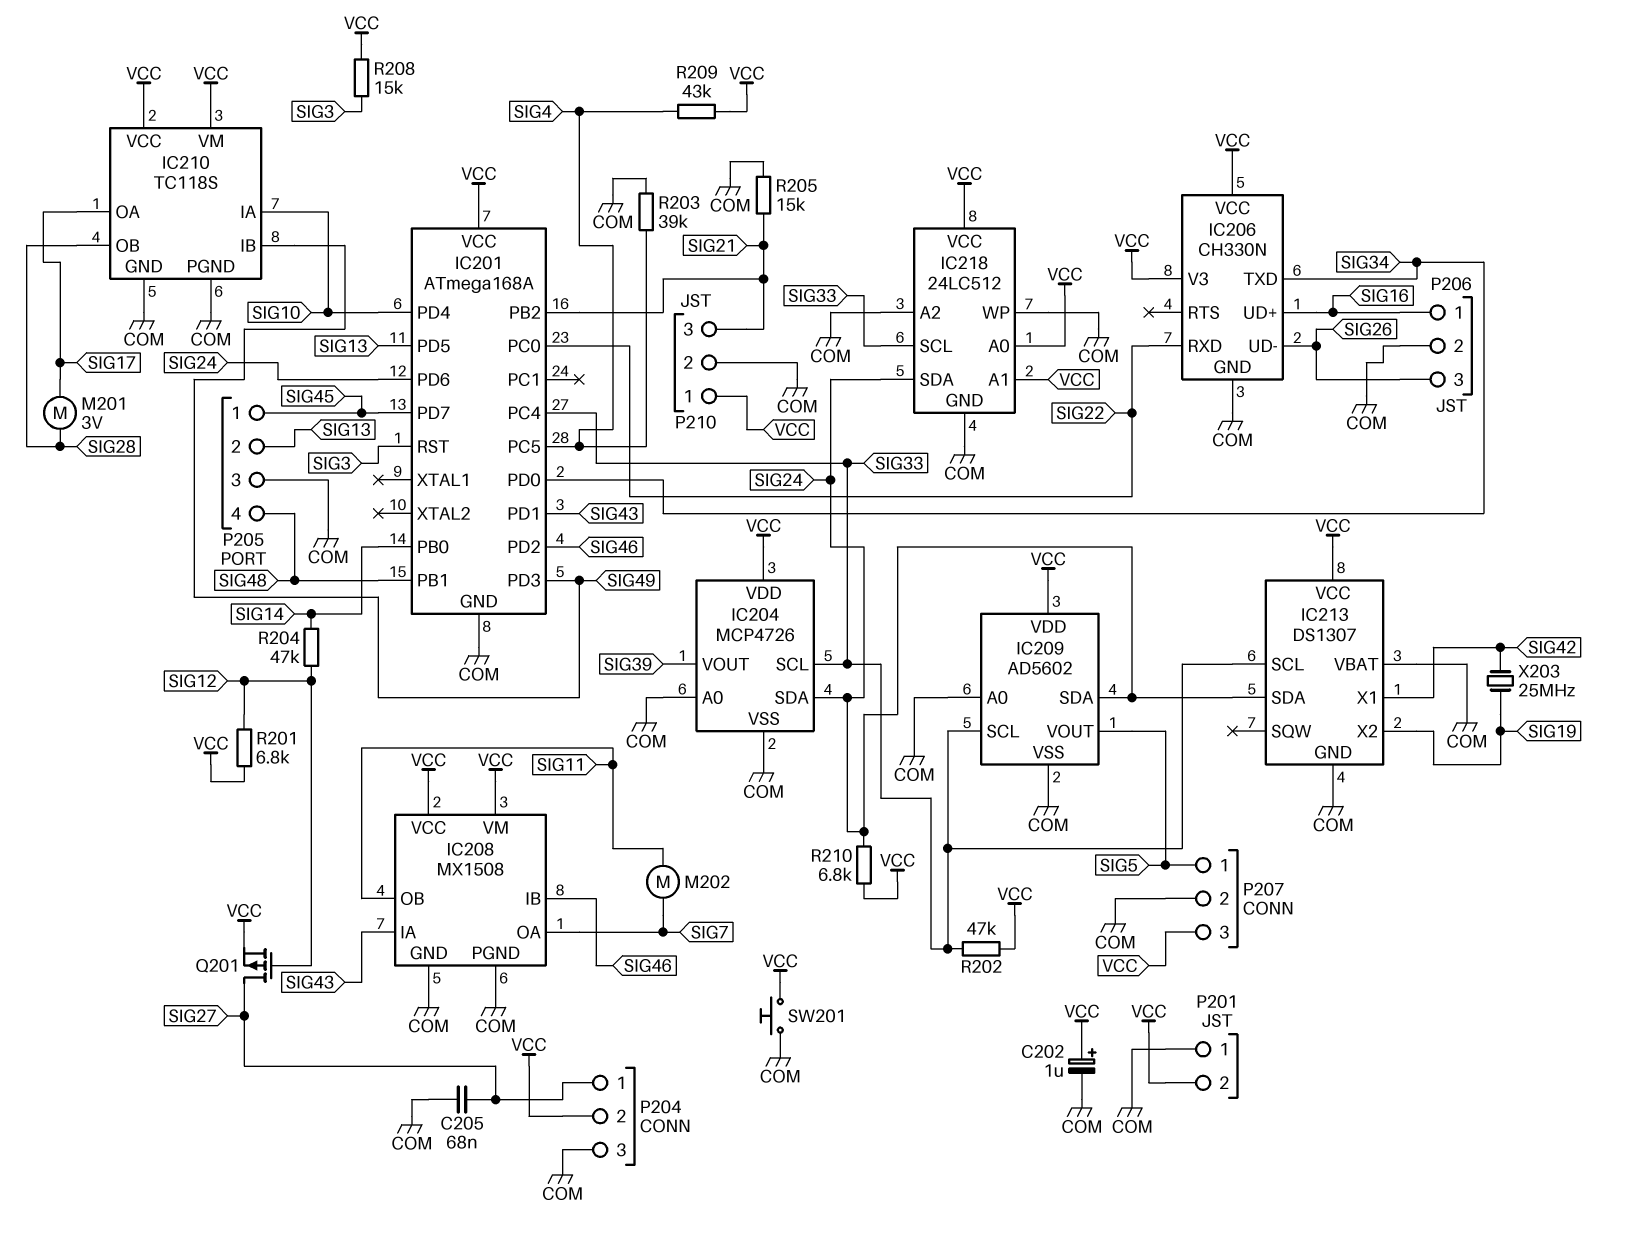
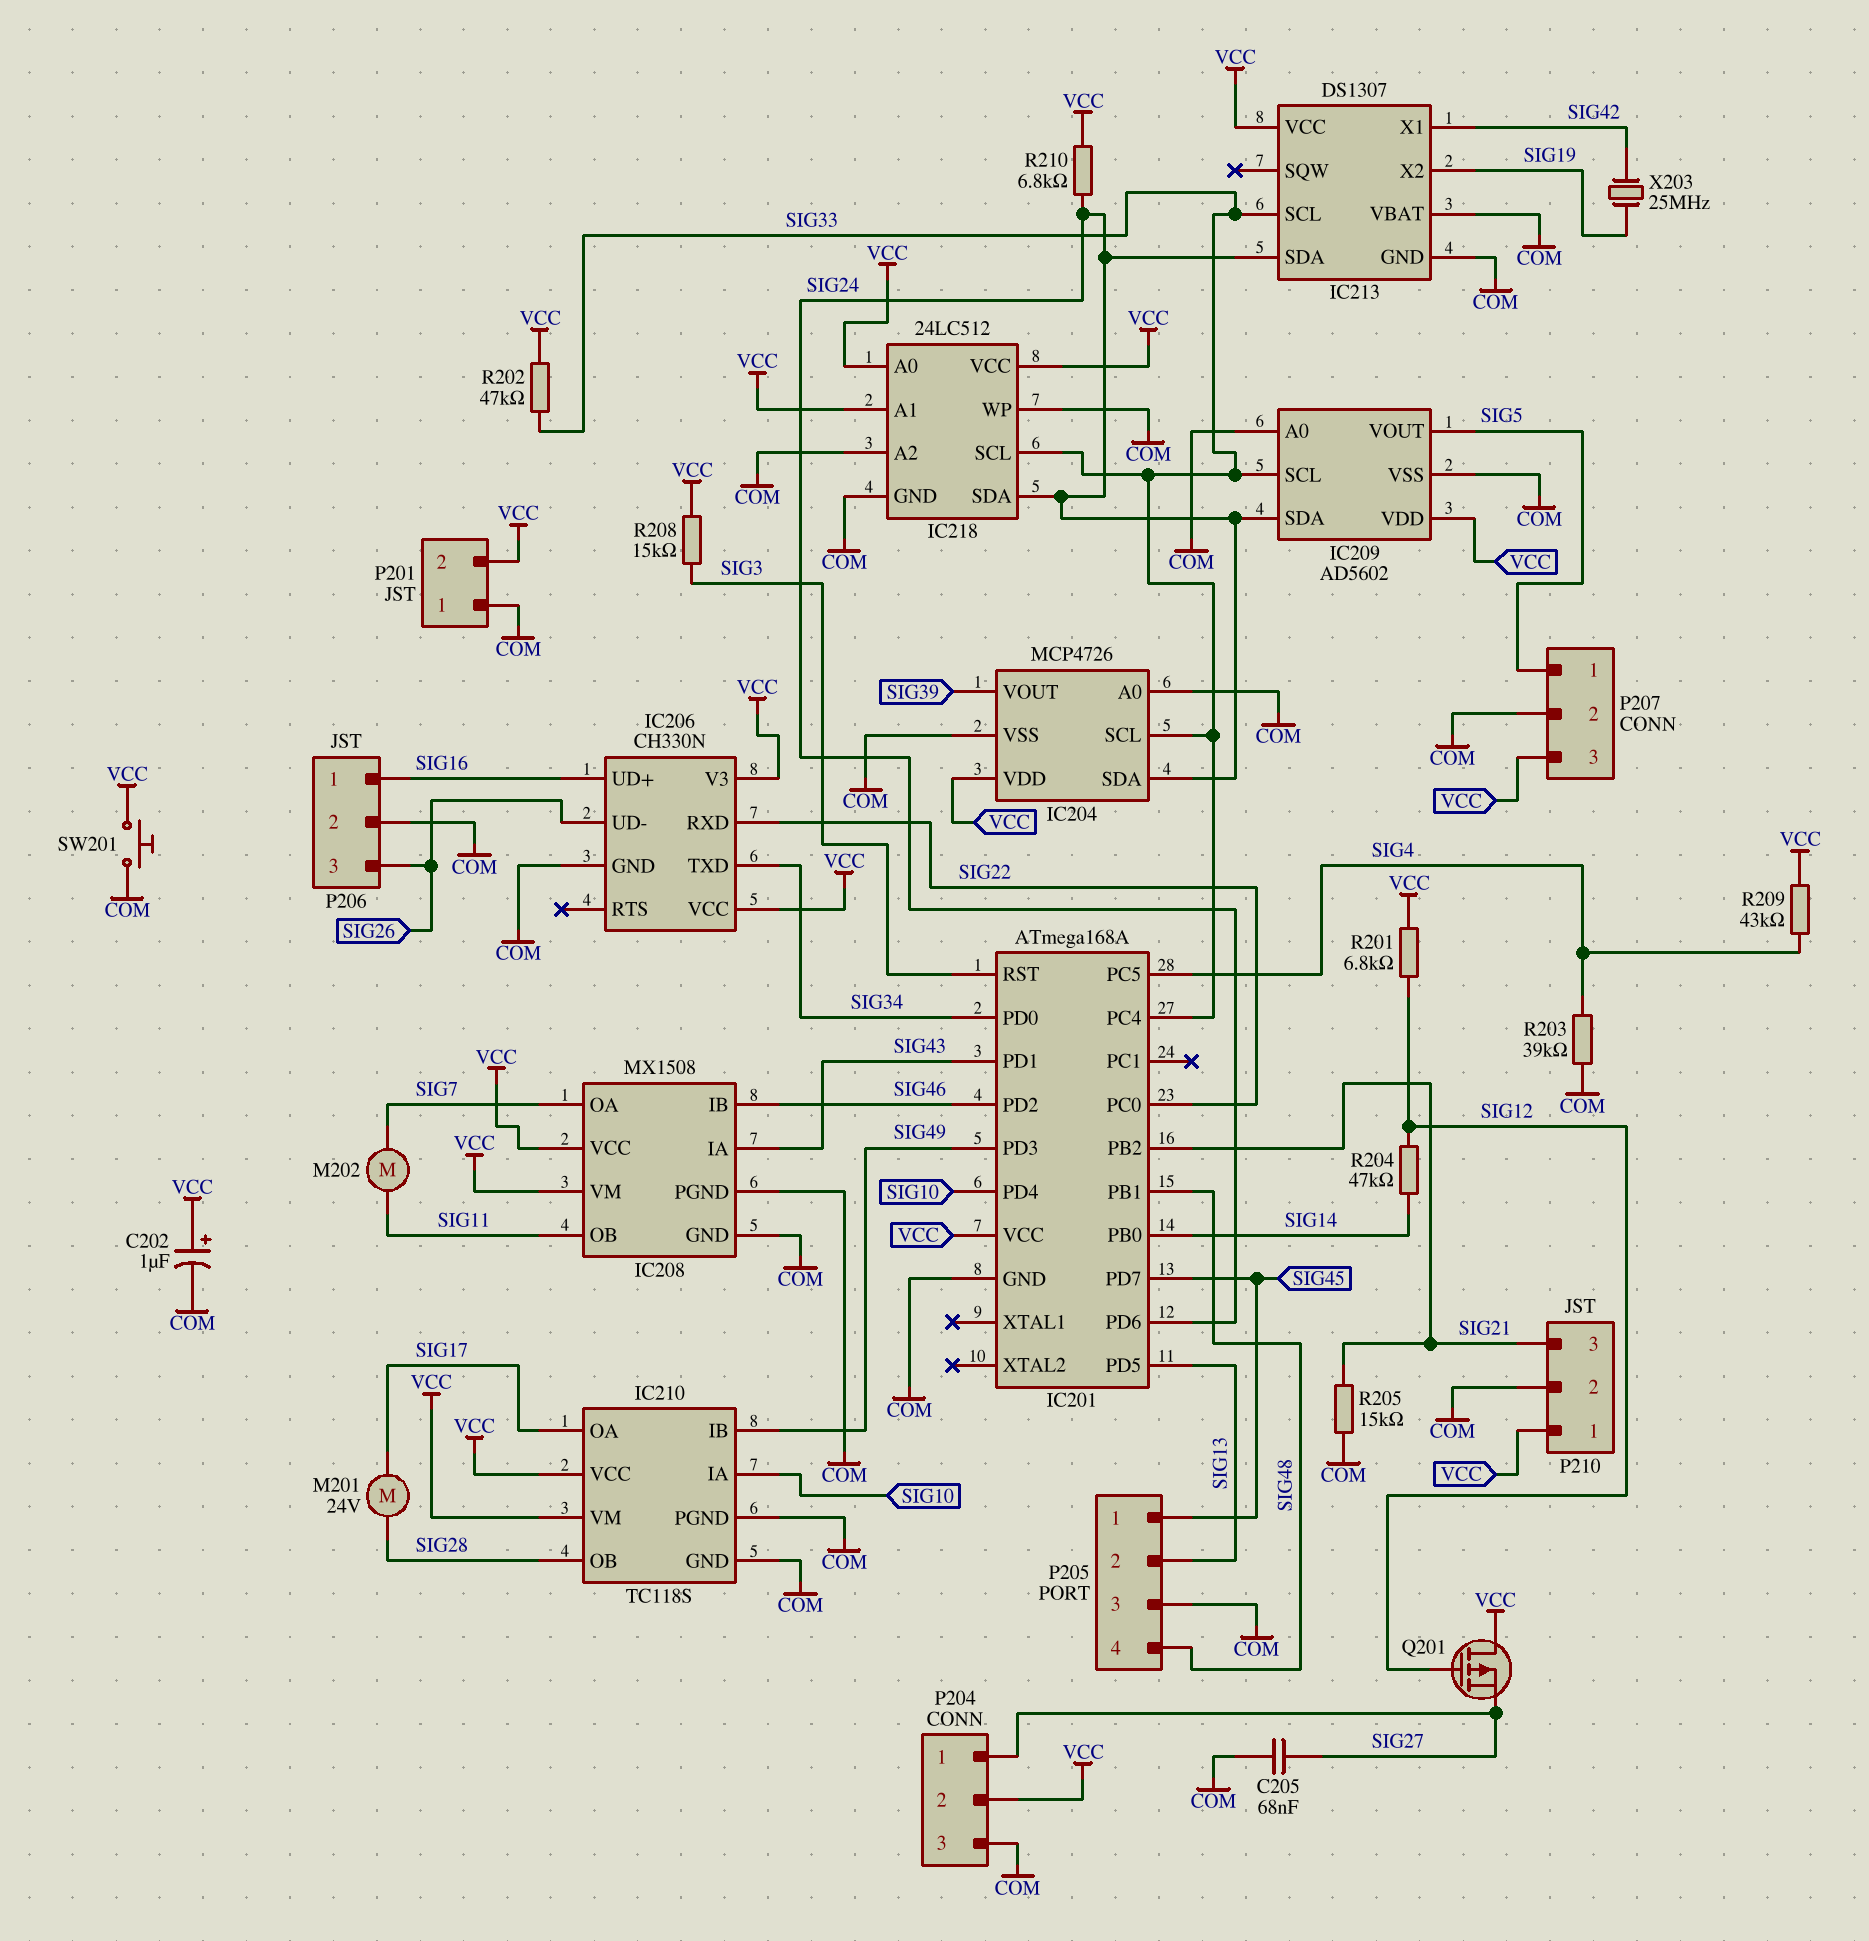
M201: motor 3V (SIG17, SIG28) -> motor 24V (SIG17, SIG28)
Q201: PMOS (G SIG12, D SIG27, S VCC) -> PMOS (G SIG12, D VCC, S SIG27)

